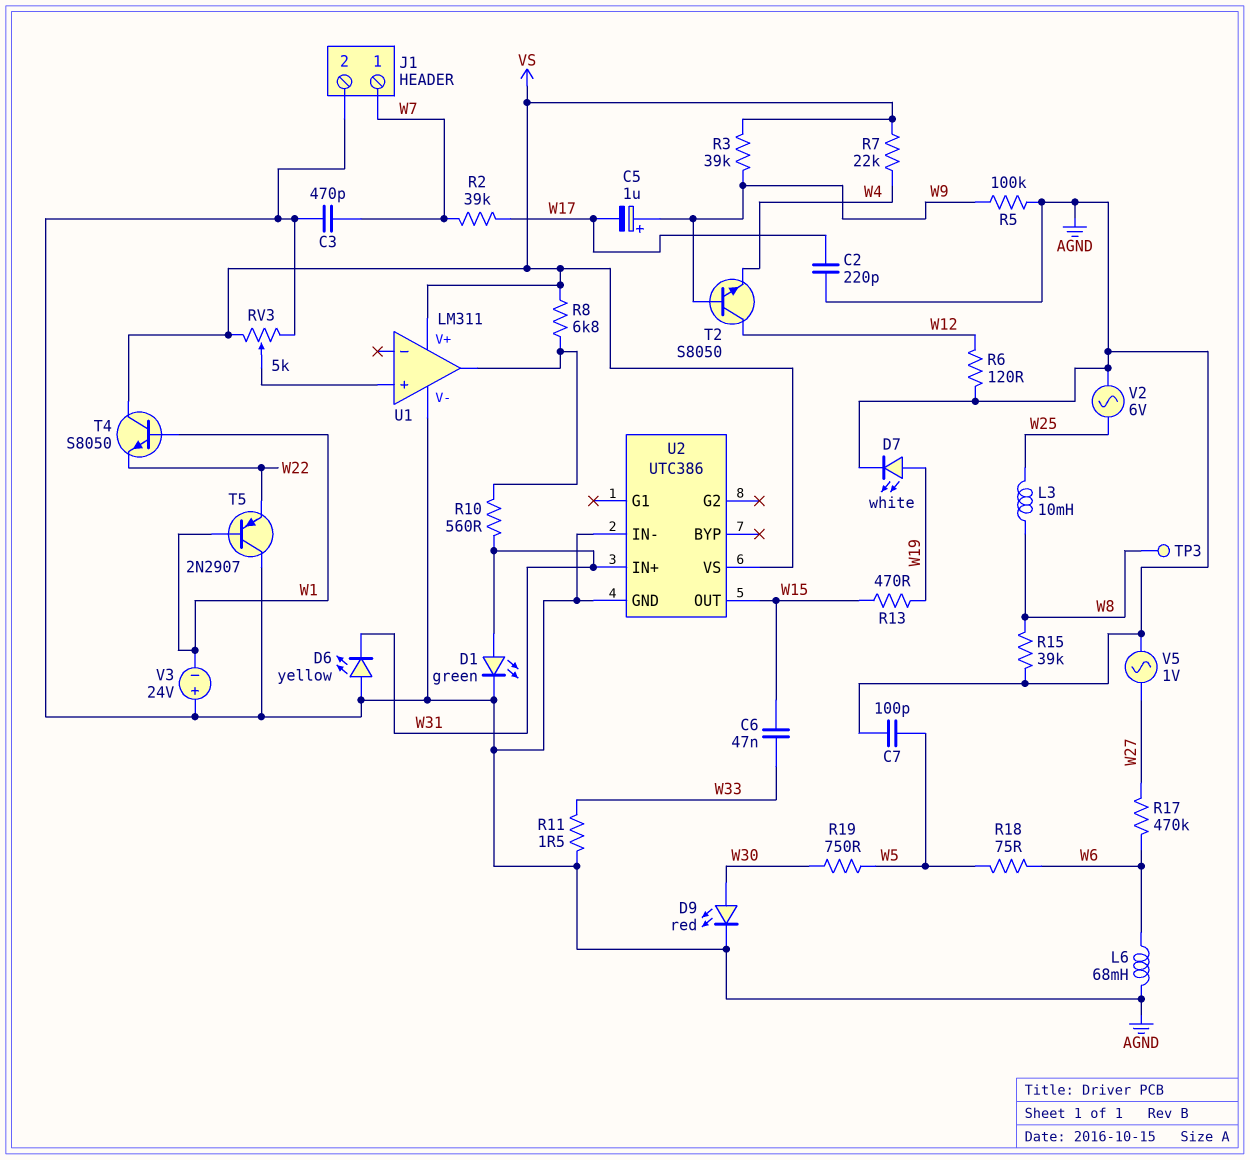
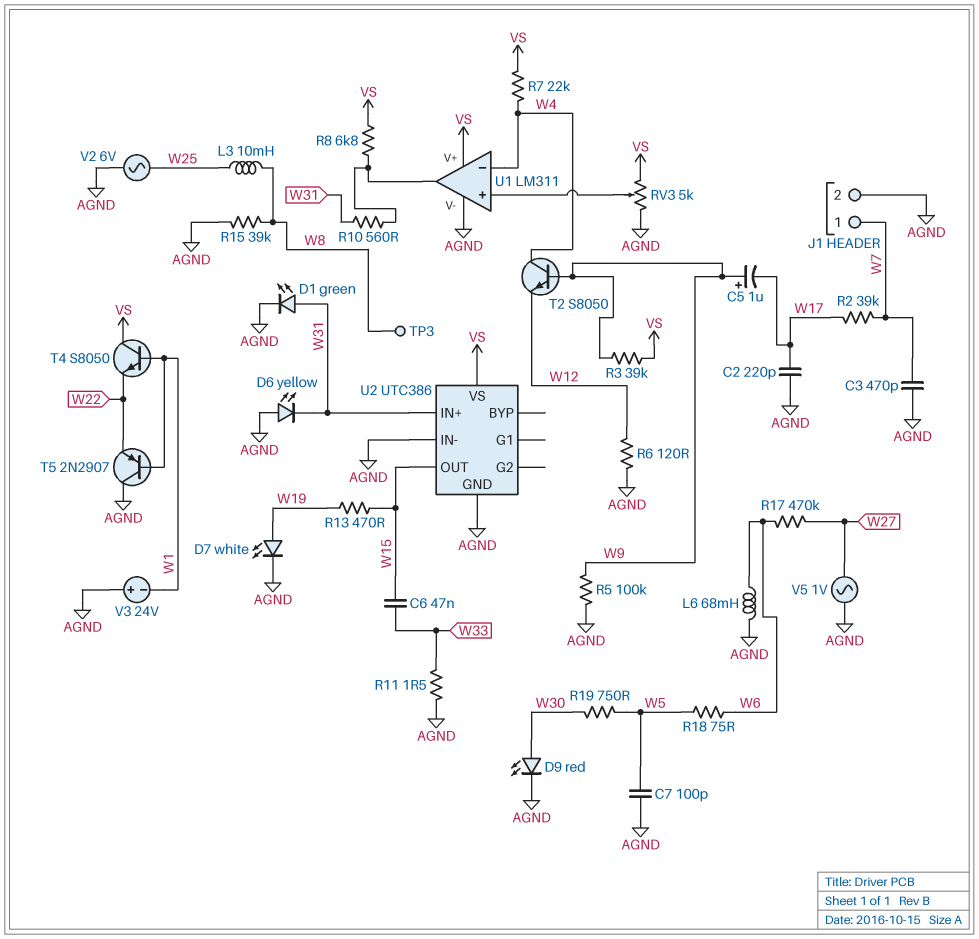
T2: NPN S8050 (B W9, C W12, E W4) -> NPN S8050 (B W9, C W4, E W12)
U1 pin in-: none -> W4

